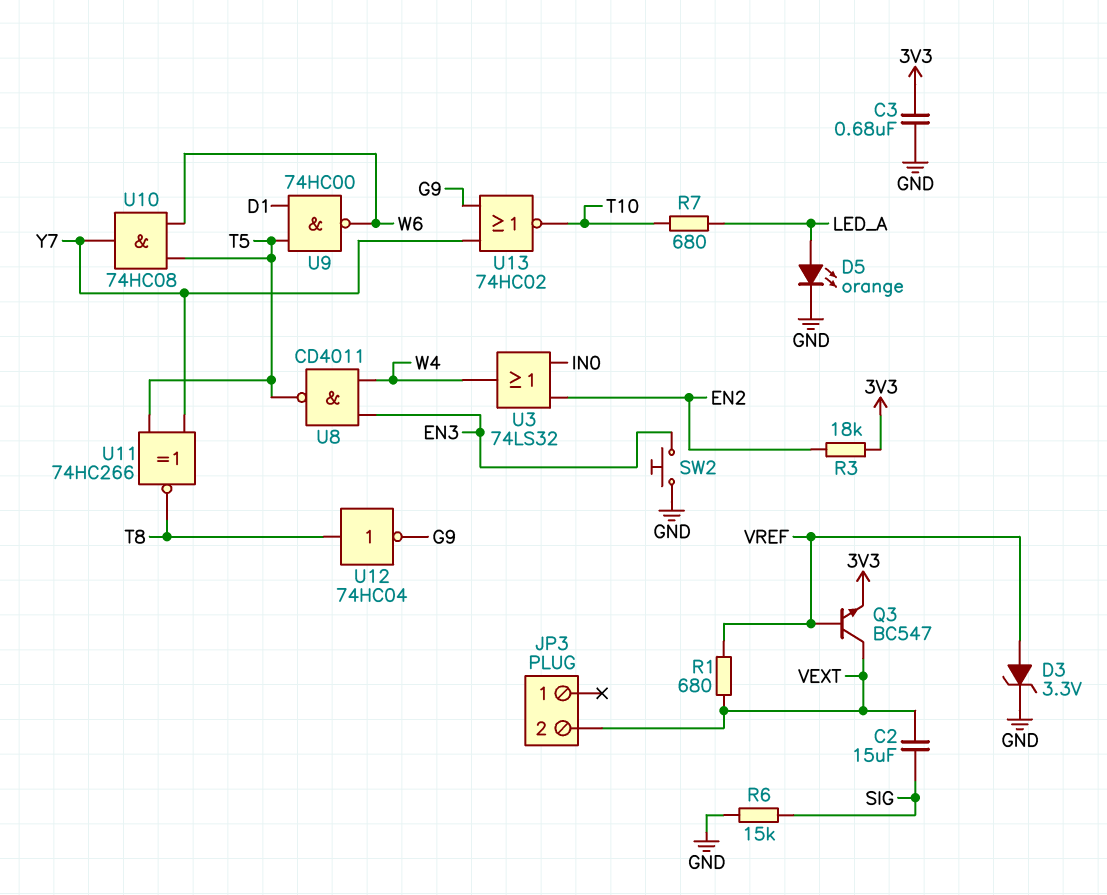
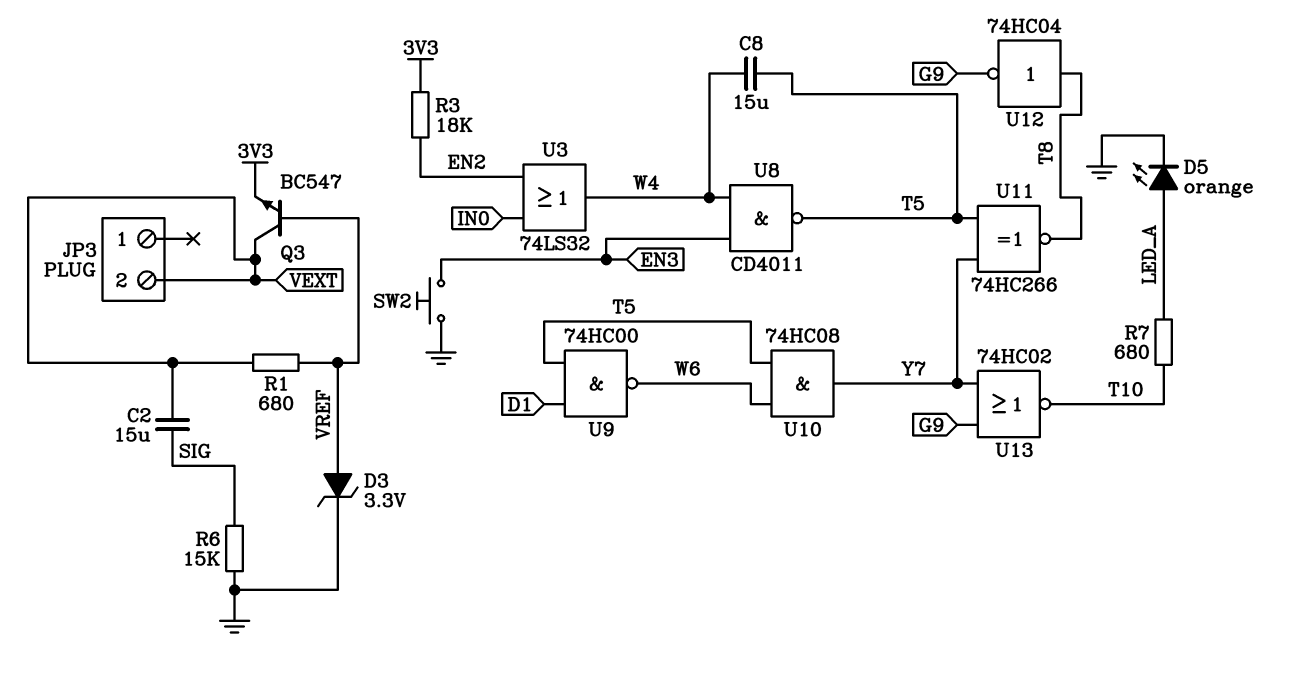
C3: 680nF (3V3, GND) -> none
C8: none -> 15uF (T5, W4)

